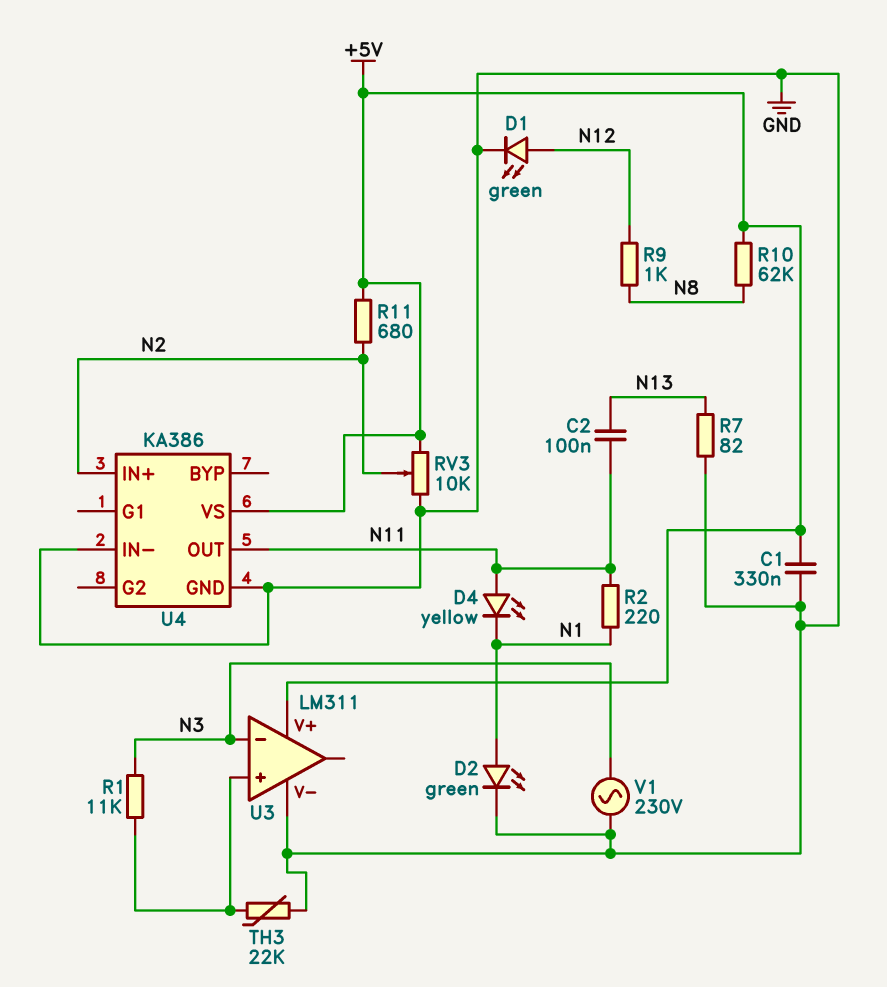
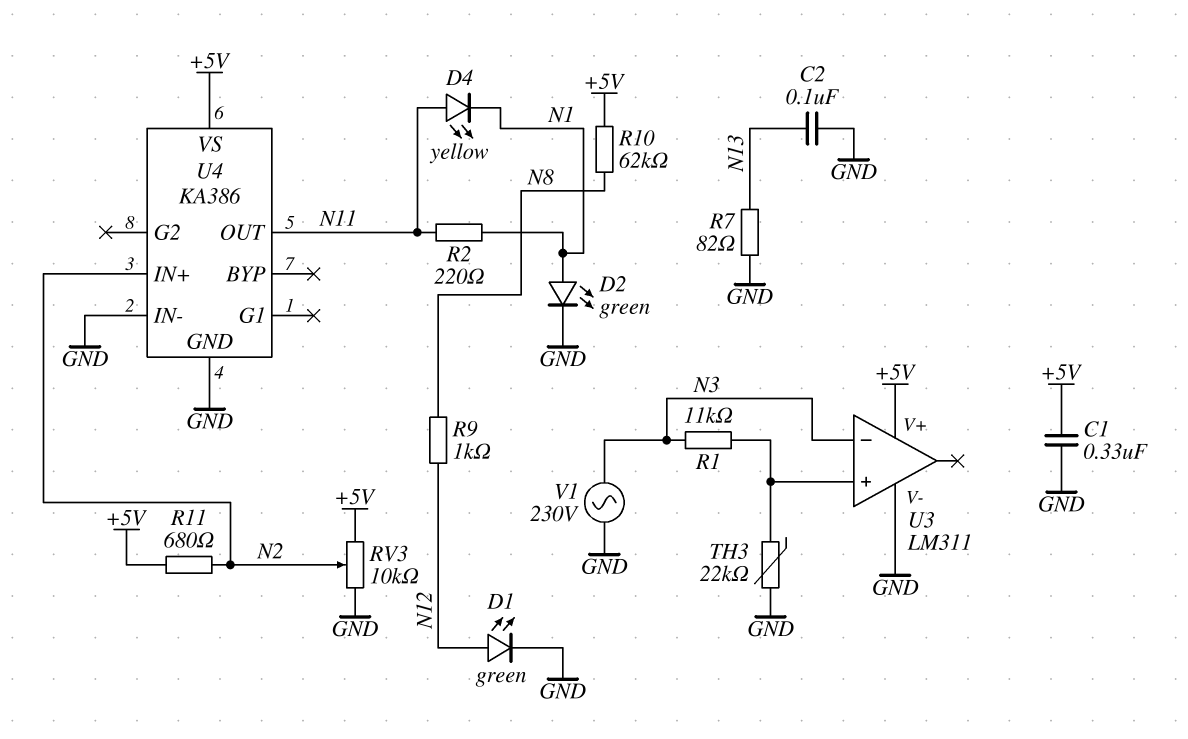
C2: 100nF (N11, N13) -> 100nF (GND, N13)

